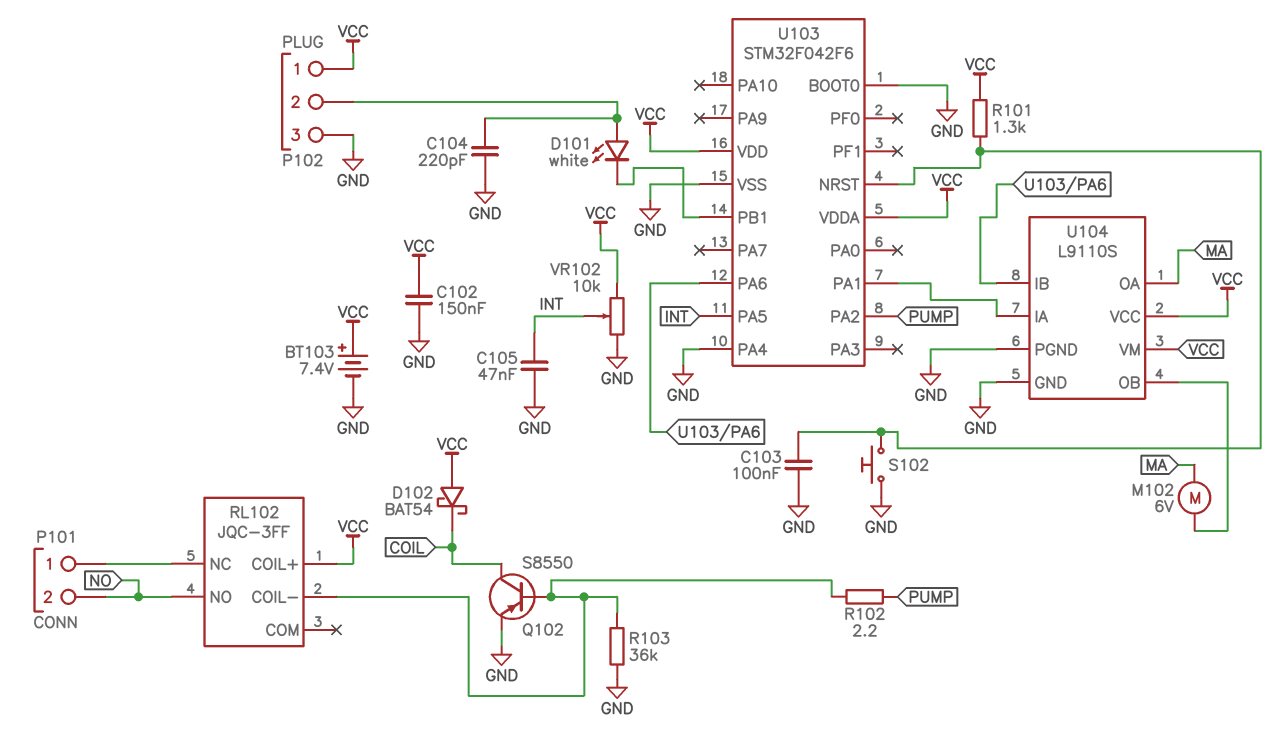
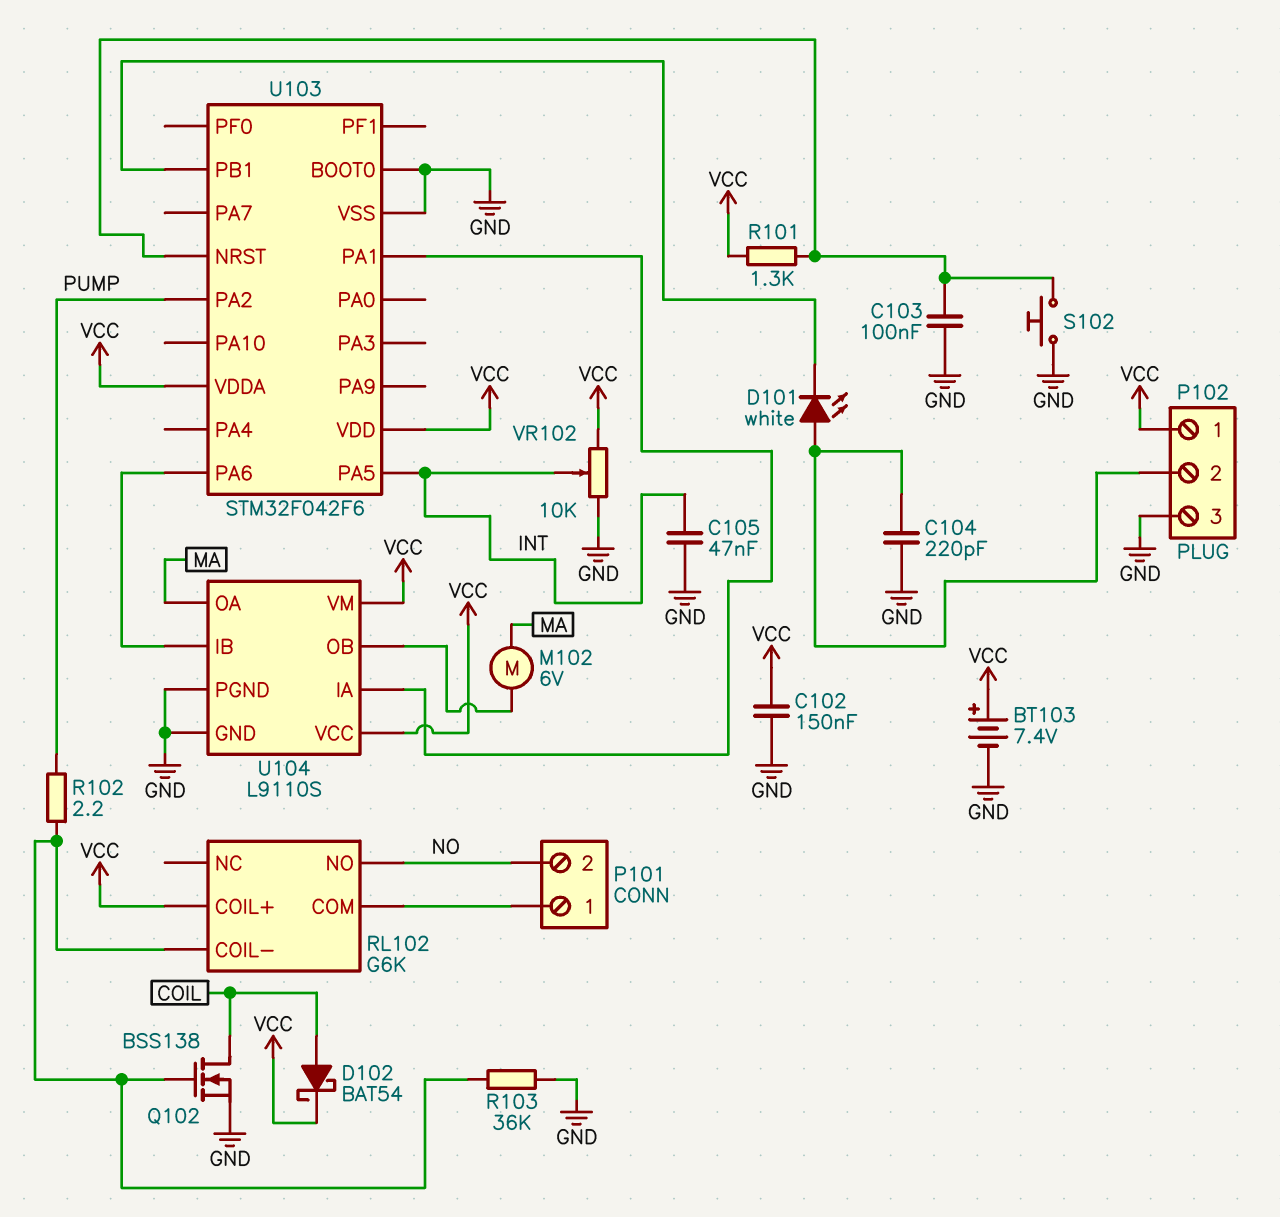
D102: schottky BAT54 (A VCC, K COIL) -> schottky BAT54 (A COIL, K VCC)
Q102: PNP S8550 (B RL102/COIL-, C COIL, E GND) -> NMOS BSS138 (G RL102/COIL-, D COIL, S GND)
RL102: JQC-3FF -> G6K
RL102 pin COM: none -> P101/1
RL102 pin NC: P101/1 -> none
U103 pin PA4: GND -> none

